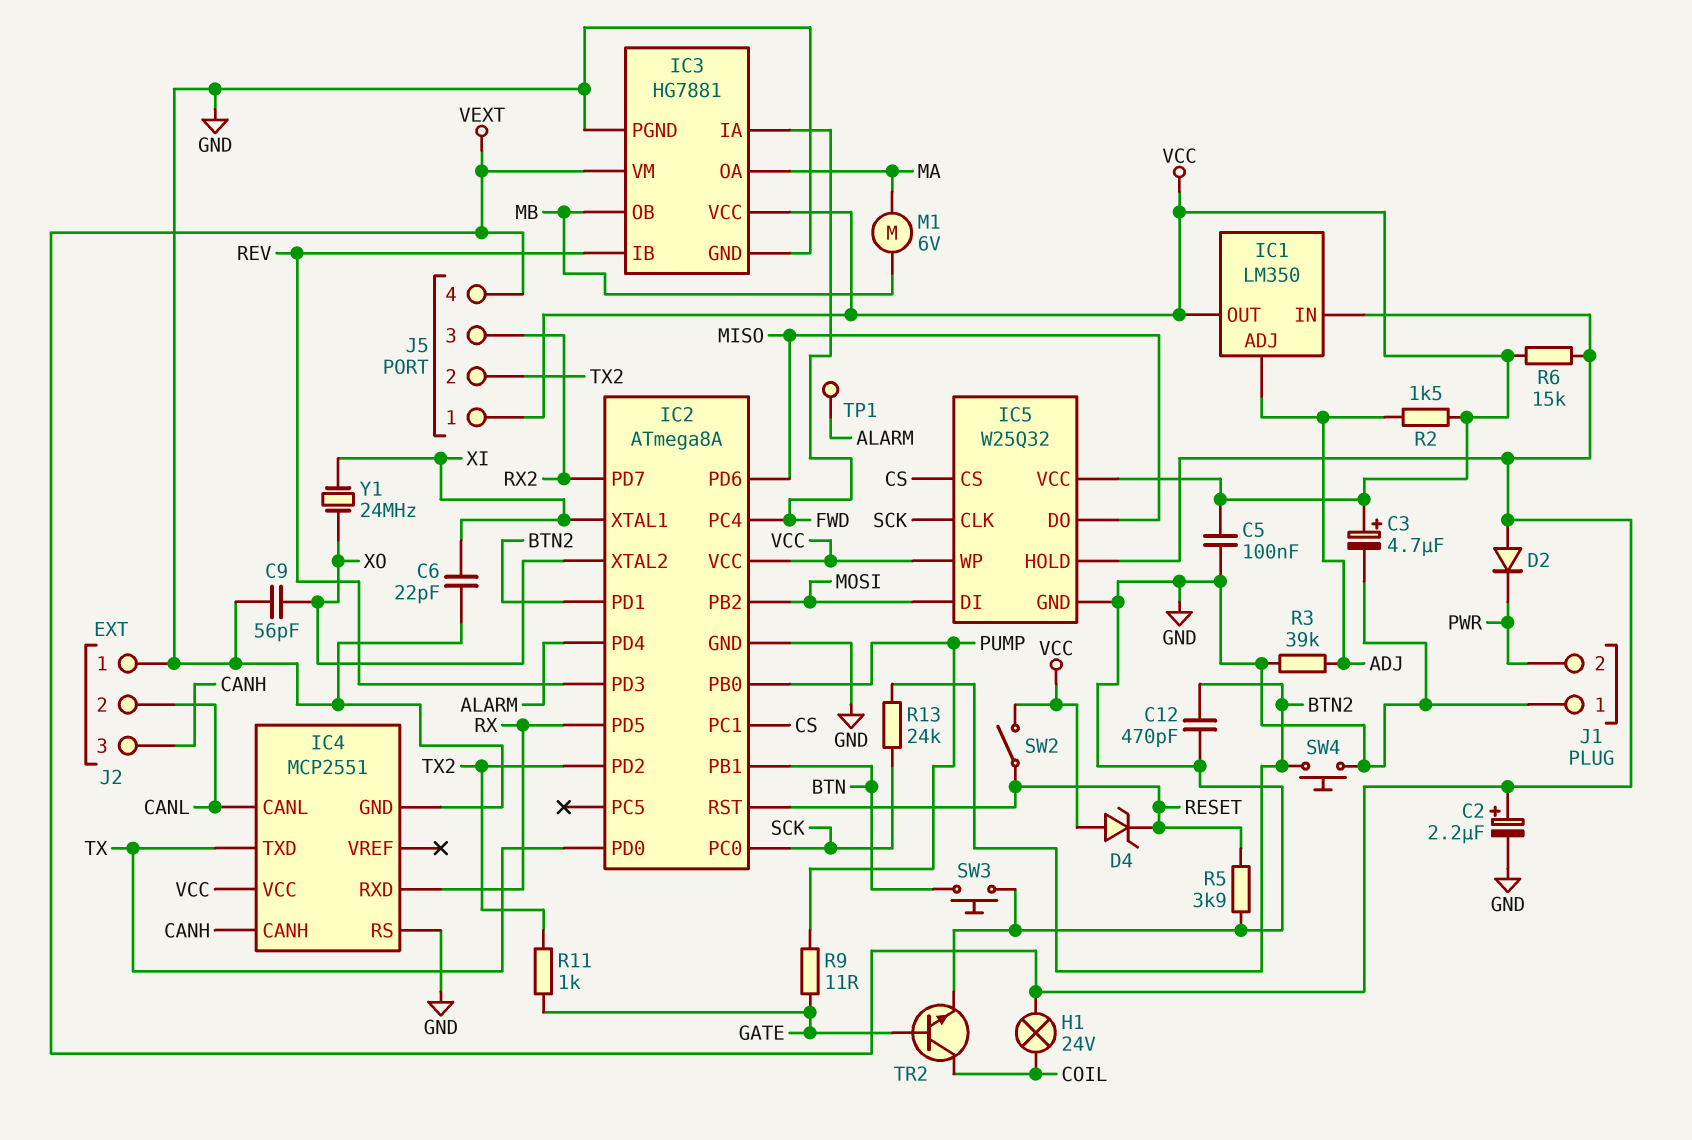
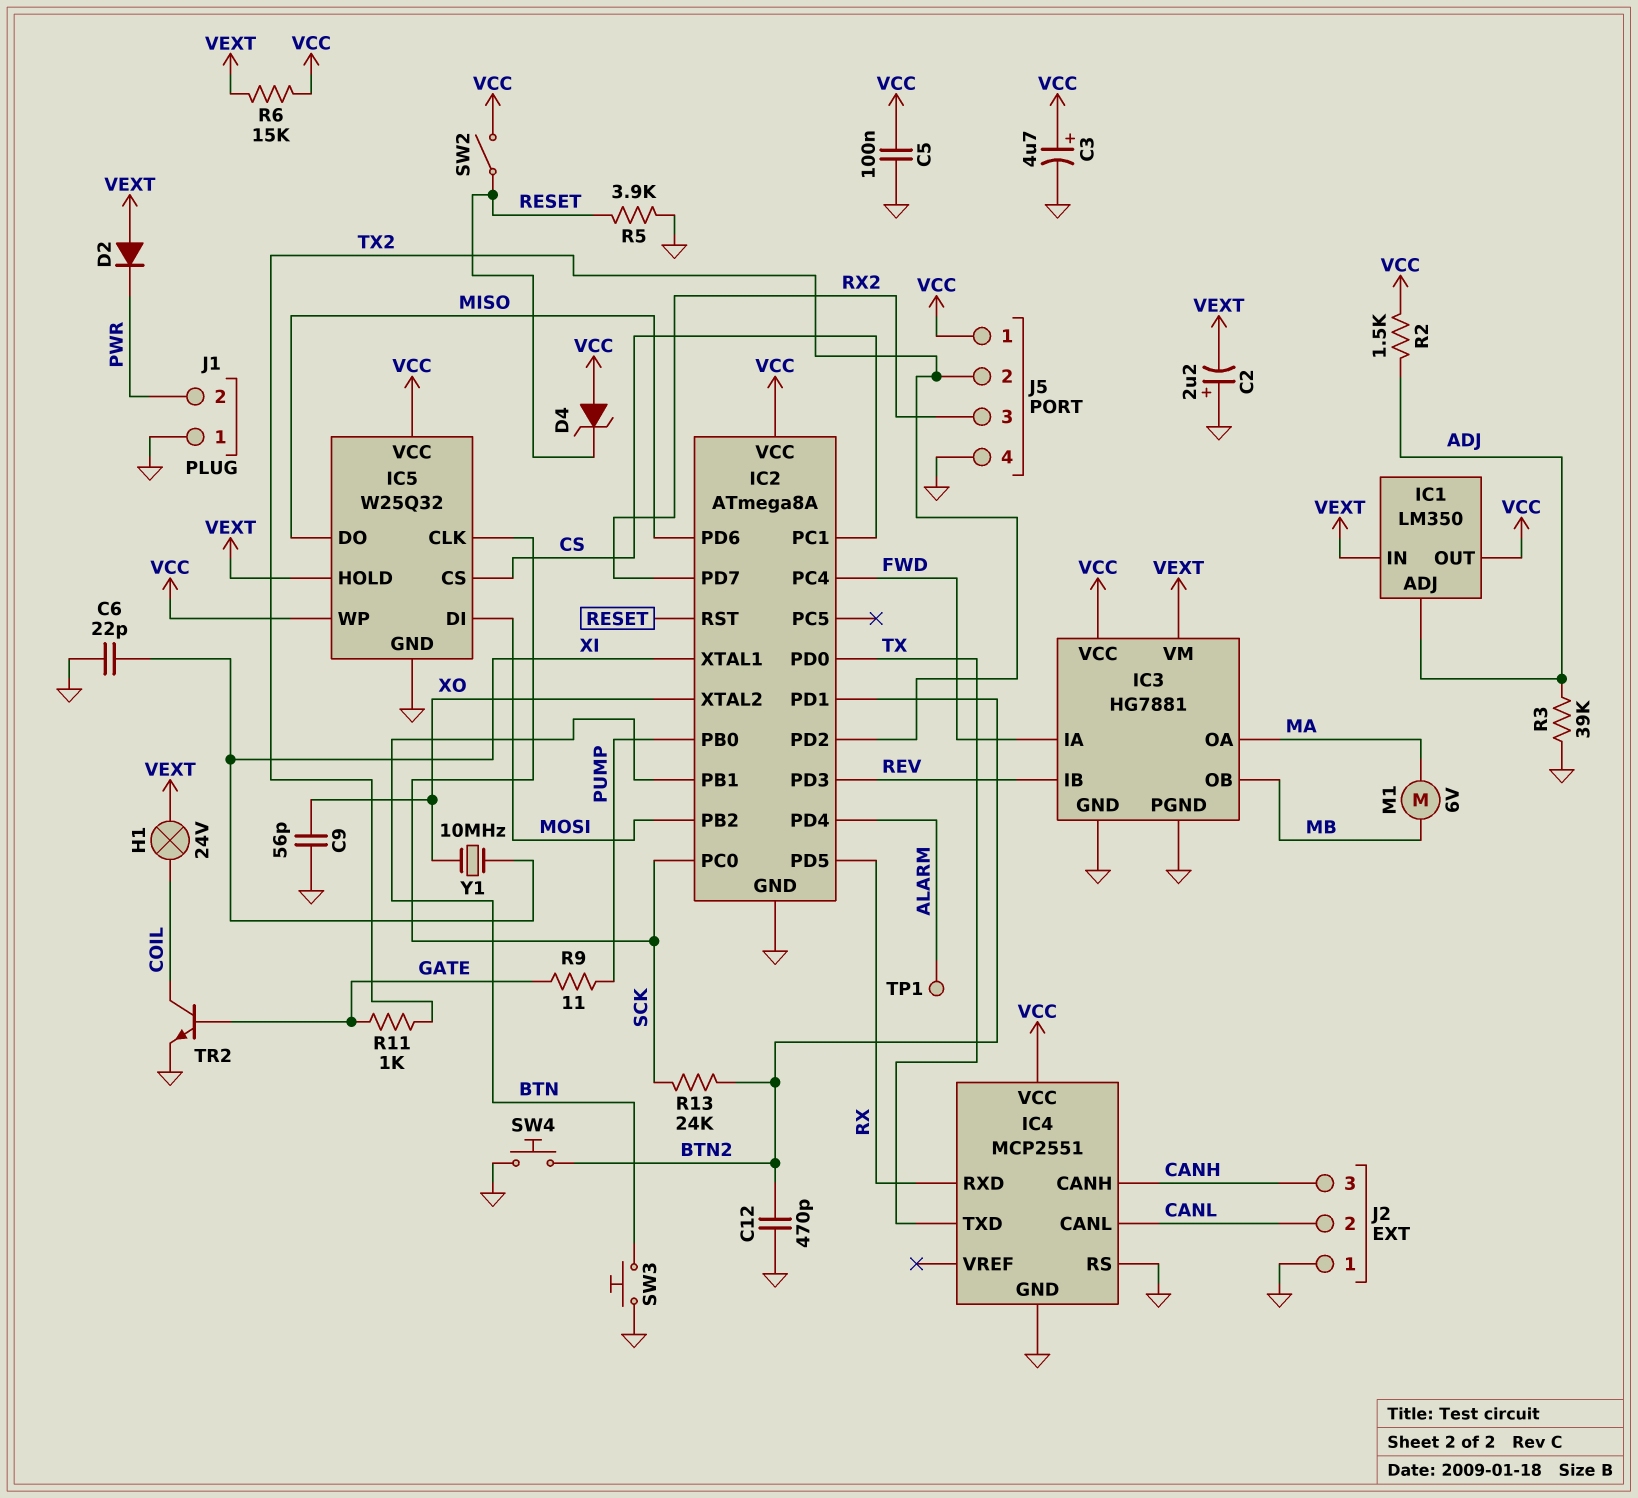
C2: 2.2uF (plus VEXT, minus GND) -> 2.2uF (plus GND, minus VEXT)
J5 pin 4: VEXT -> GND
Y1: 24MHz (XI, XO) -> 10MHz (XI, XO)

